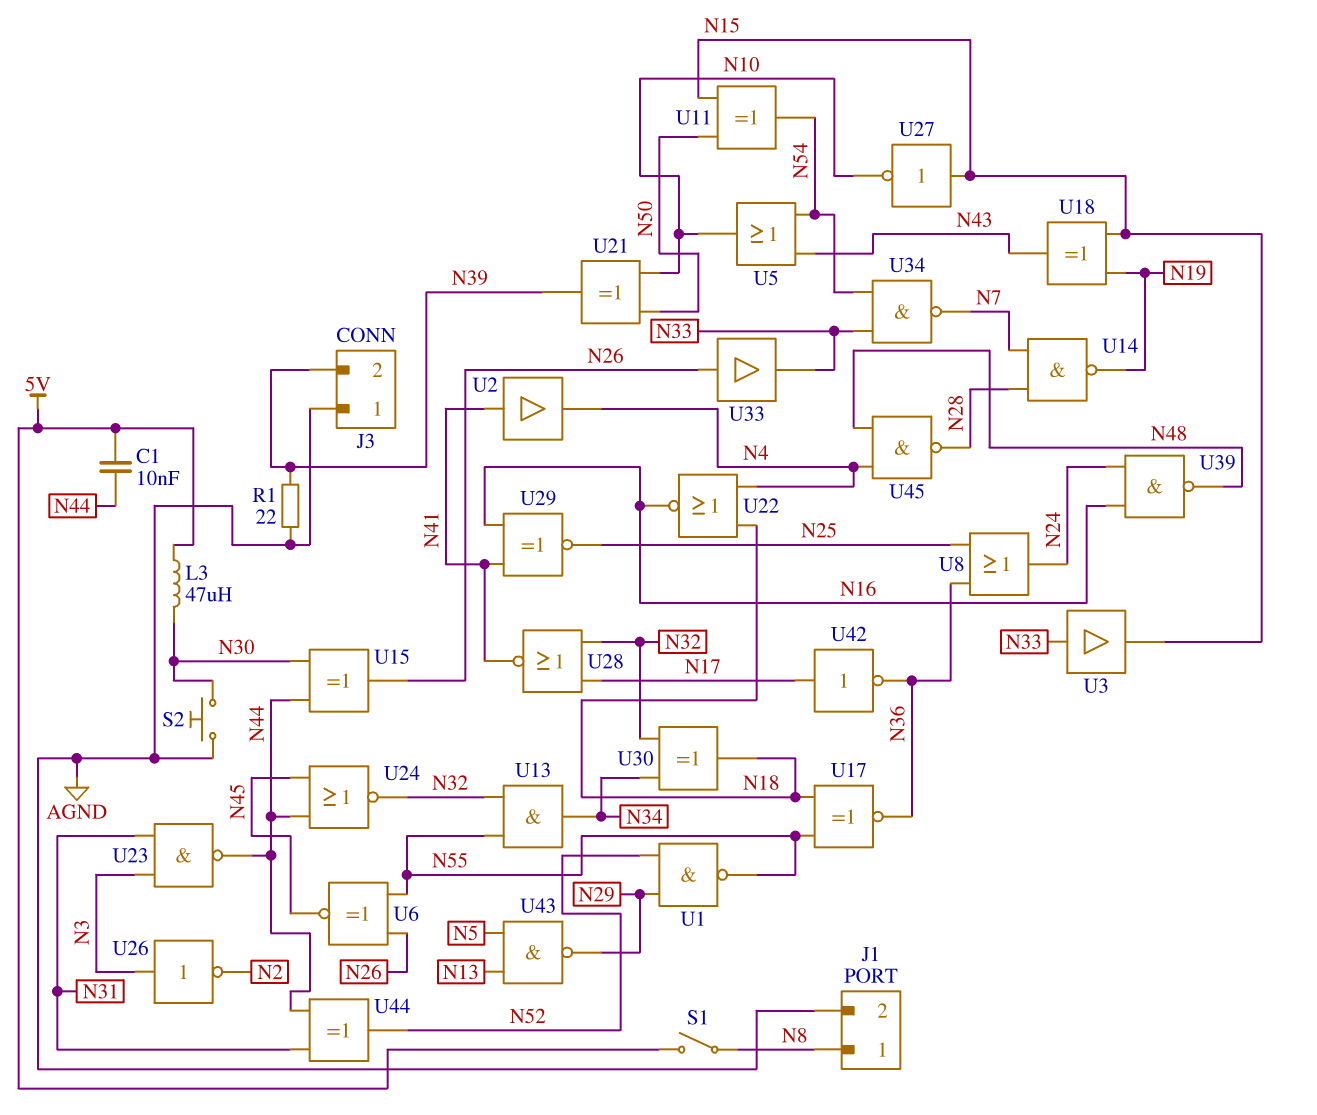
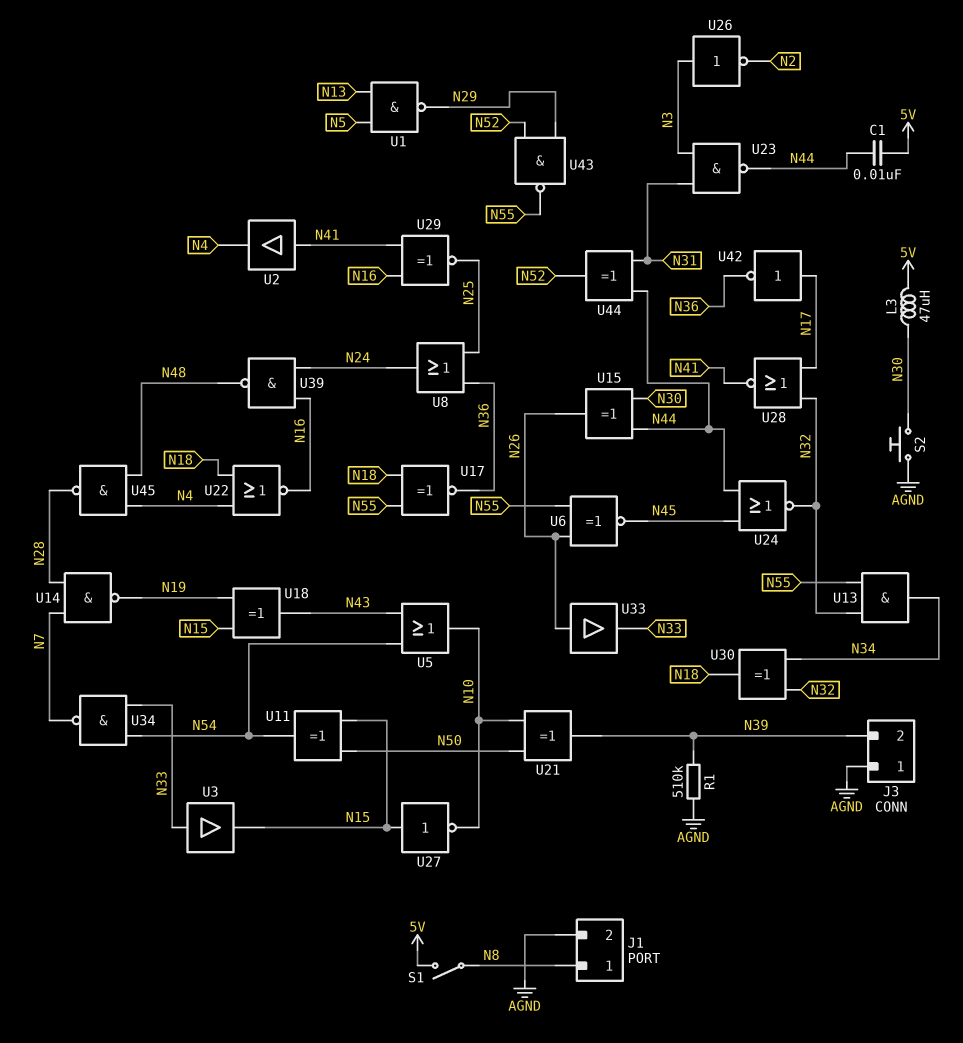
R1: 22 (AGND, N39) -> 510k (AGND, N39)
U1: NAND (in N29, in N52, out N55) -> NAND (in N5, in N13, out N29)
U43: NAND (in N5, in N13, out N29) -> NAND (in N29, in N52, out N55)

